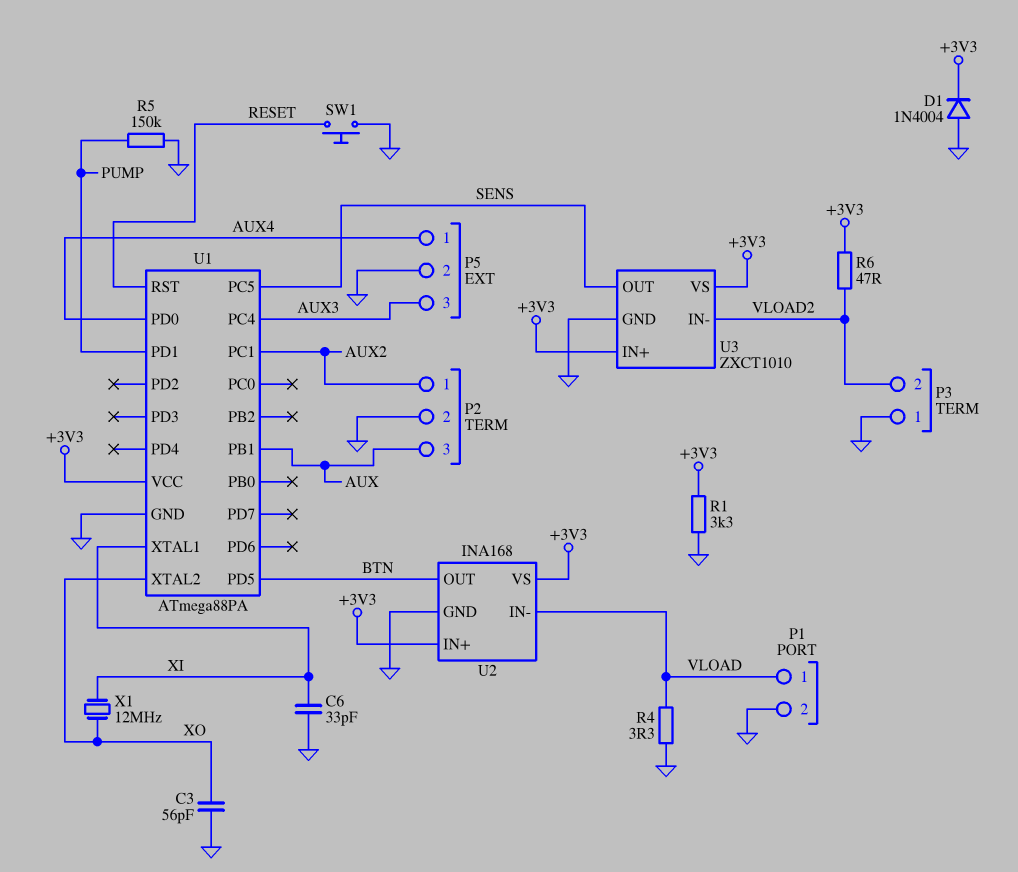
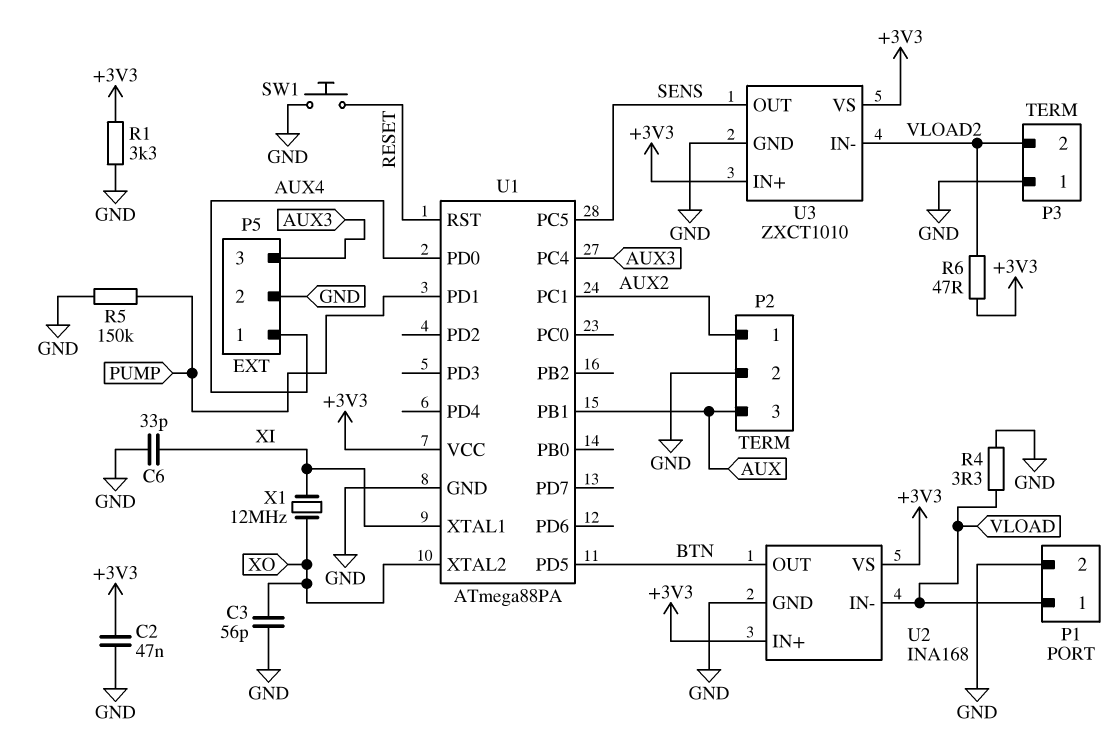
C2: none -> 47nF (+3V3, GND)
D1: diode 1N4004 (A GND, K +3V3) -> none

